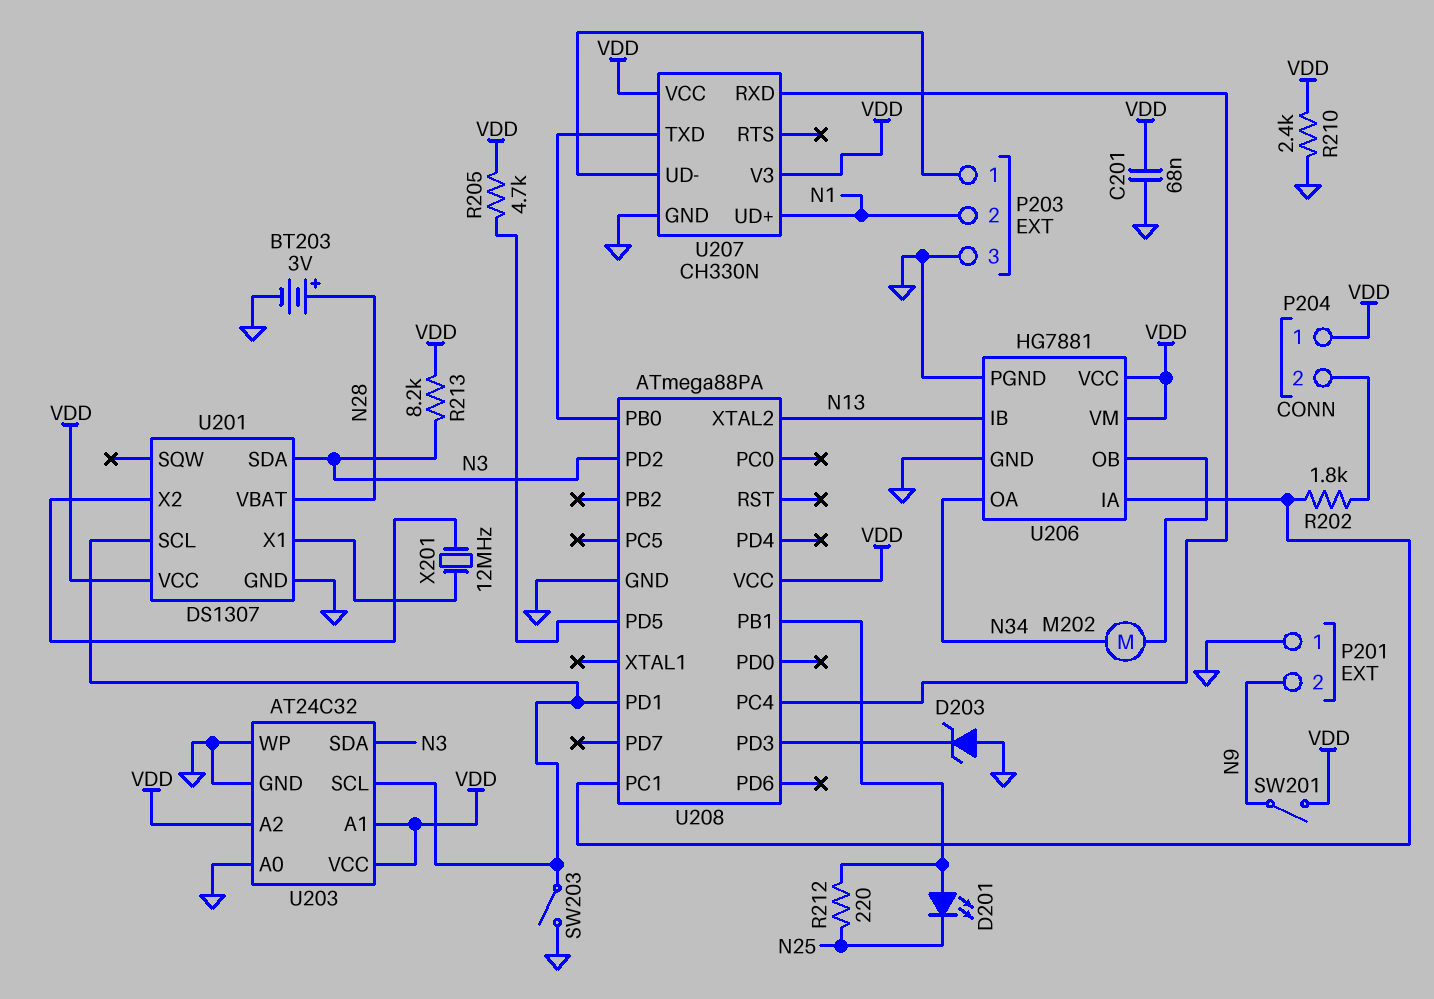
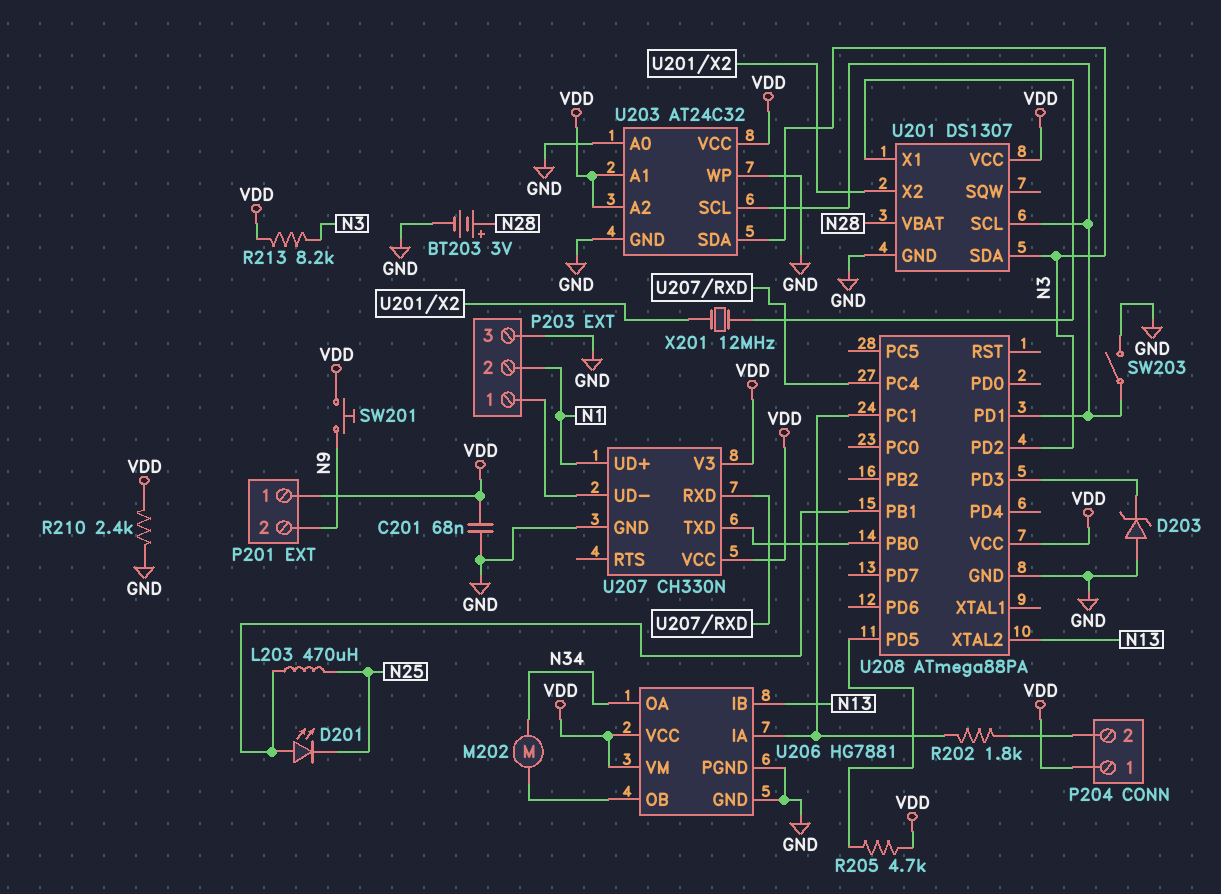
L203: none -> 470uH (N25, U208/PB1)
P201 pin 1: GND -> VDD
R212: 220 (N25, U208/PB1) -> none
SW201: switch (N9, VDD) -> button (N9, VDD)

